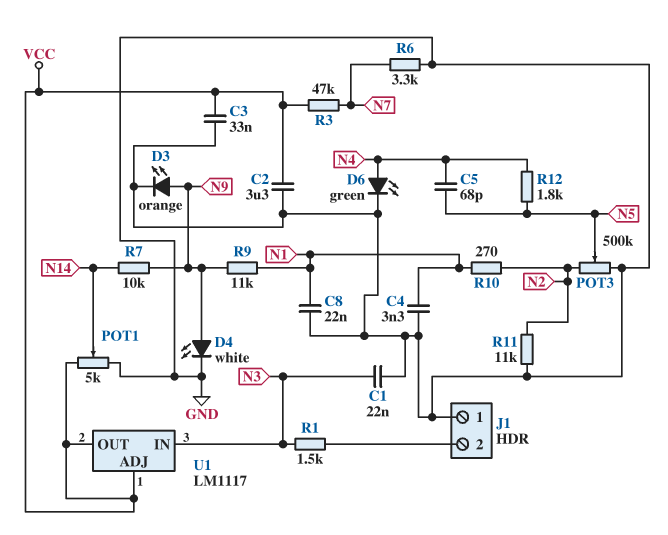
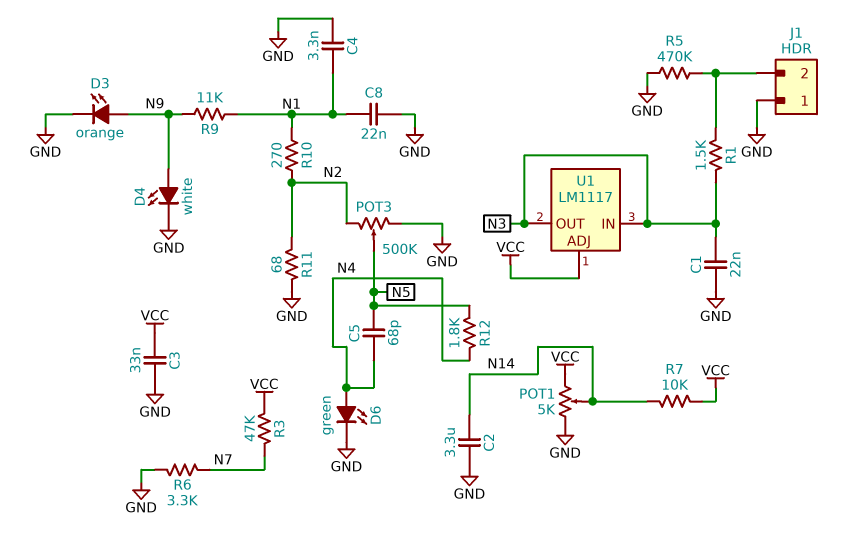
C2: 3.3uF (GND, VCC) -> 3.3uF (GND, N14)
R5: none -> 470k (GND, J1/2)
R7: 10k (N9, N14) -> 10k (N14, VCC)
R11: 11k (GND, N2) -> 68 (GND, N2)
U1 pin OUT: VCC -> N3

